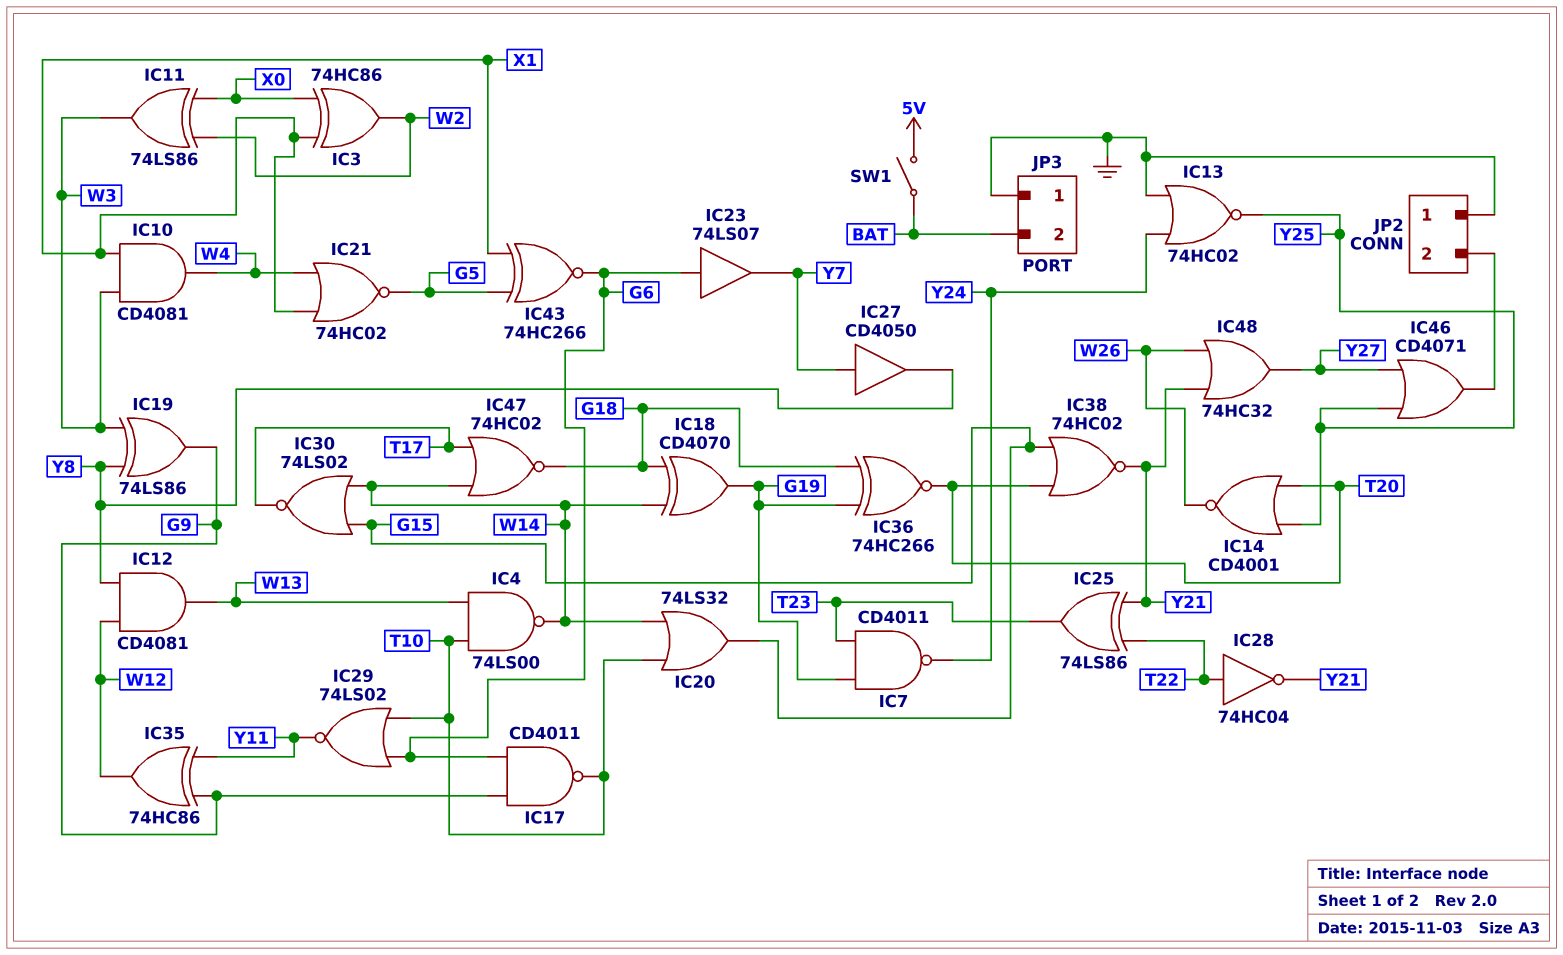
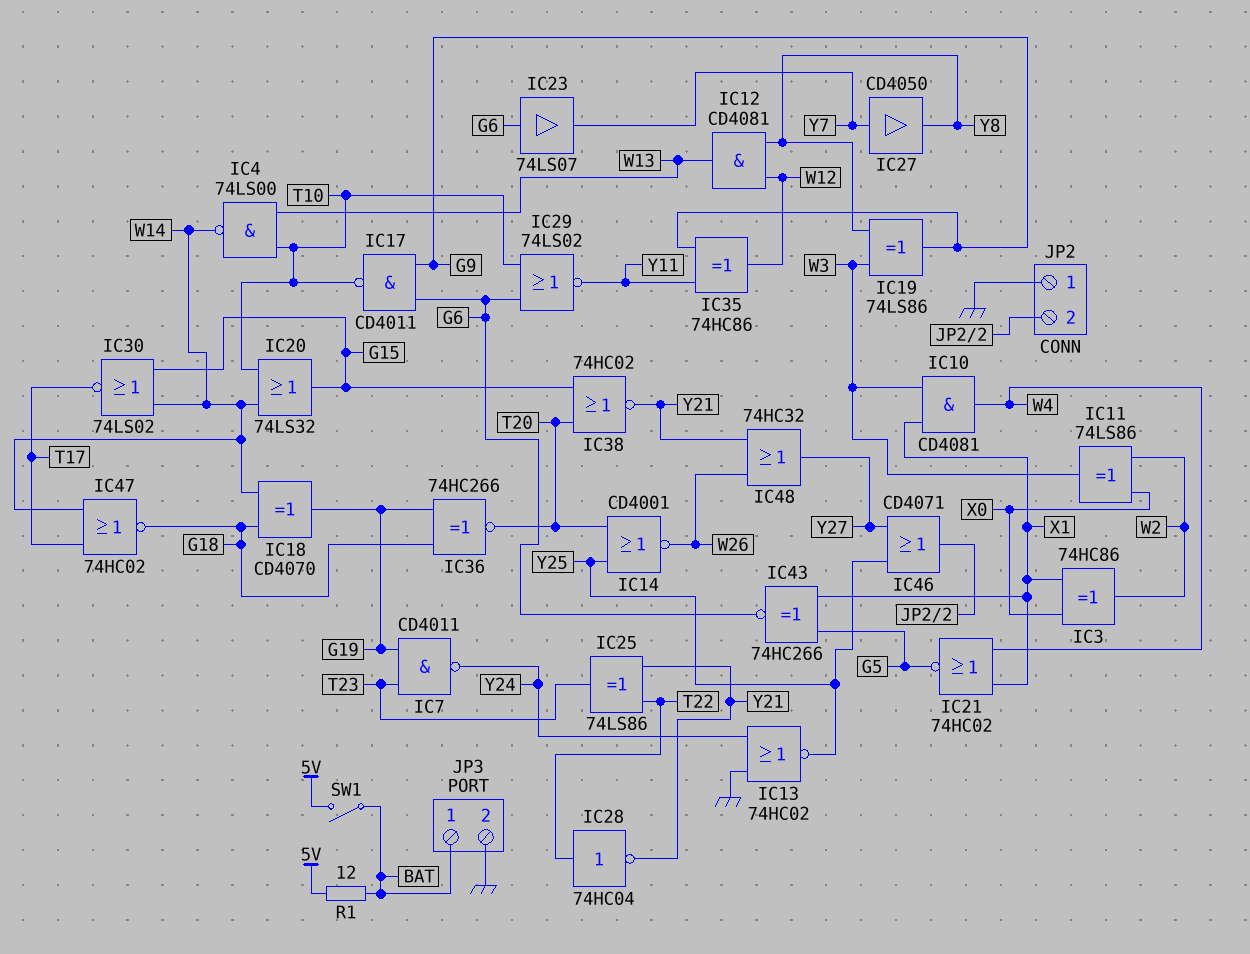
JP3 pin 1: GND -> BAT
JP3 pin 2: BAT -> GND
R1: none -> 12 (5V, BAT)

